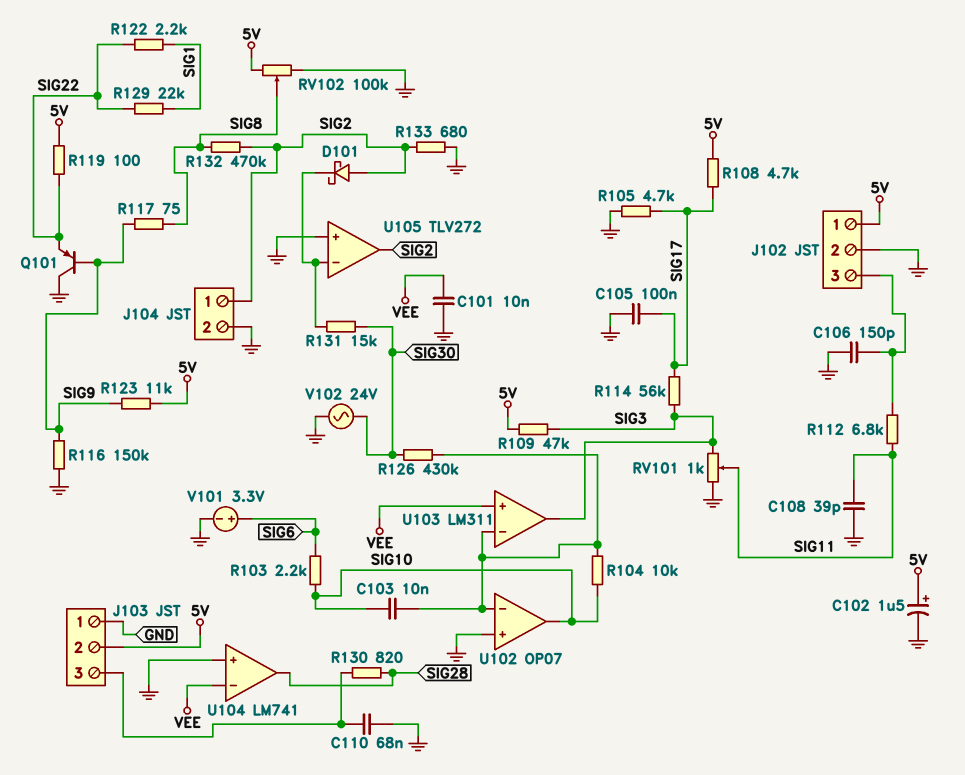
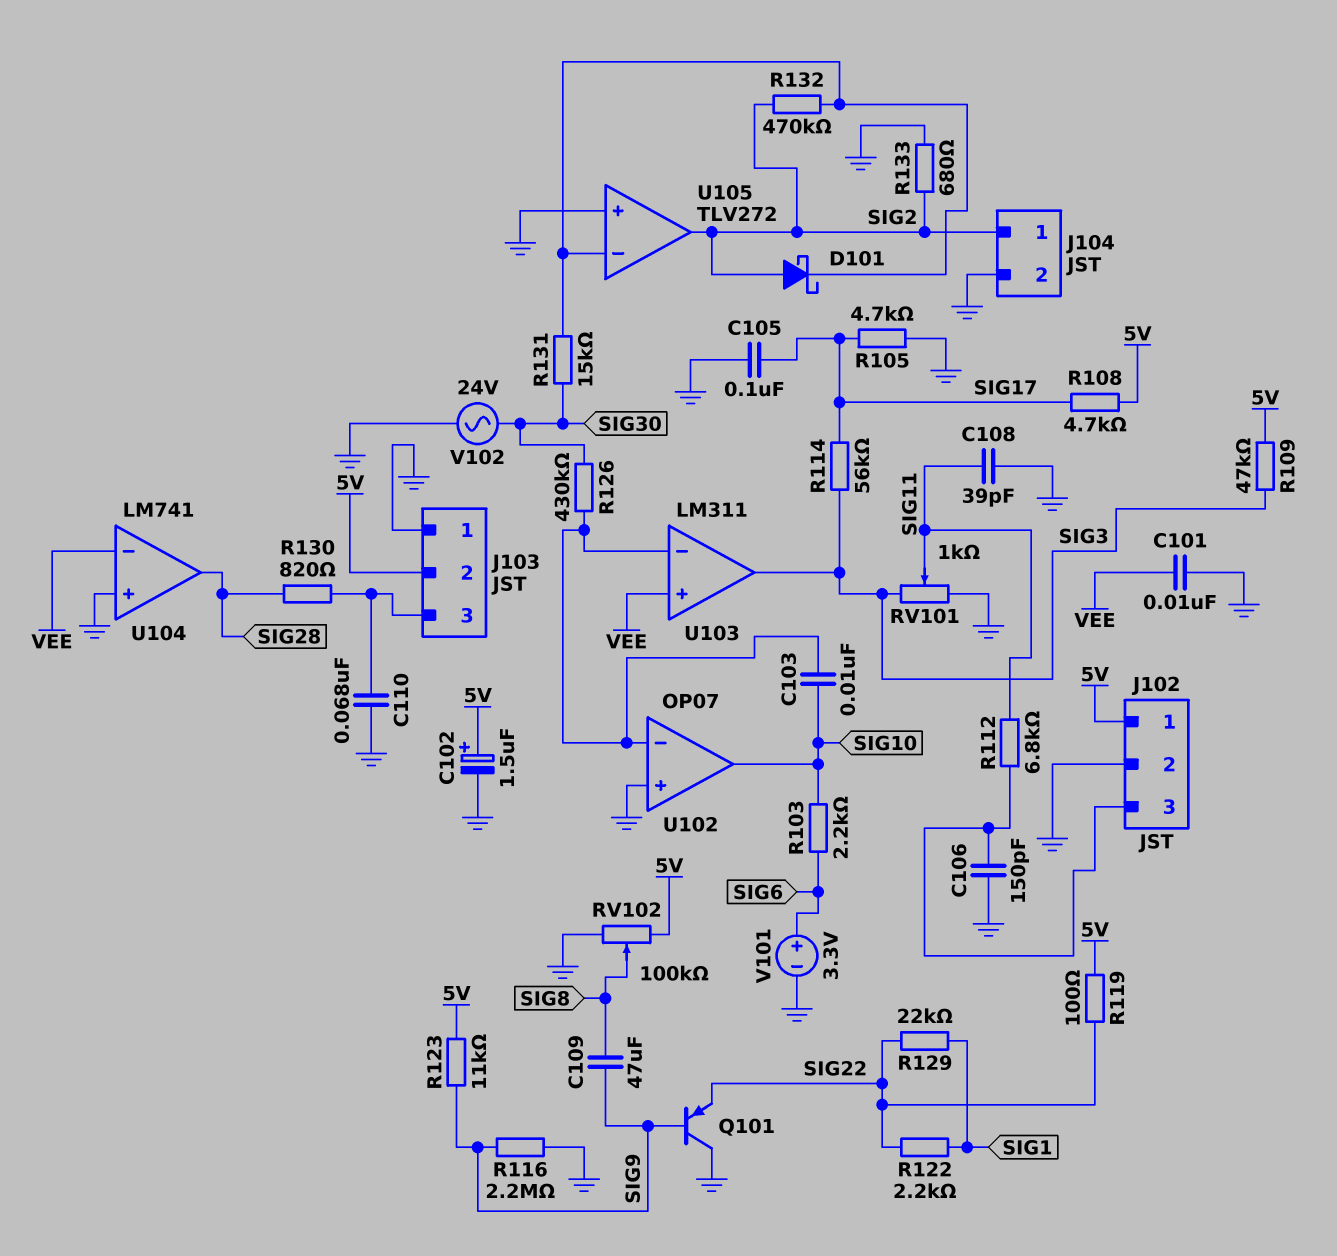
C109: none -> 47uF (SIG8, SIG9)
R104: 10k (SIG10, U102/in-) -> none
R116: 150k (GND, SIG9) -> 2.2M (GND, SIG9)
R117: 75 (SIG8, SIG9) -> none
R132: 470k (SIG2, SIG8) -> 470k (SIG2, U105/in-)

